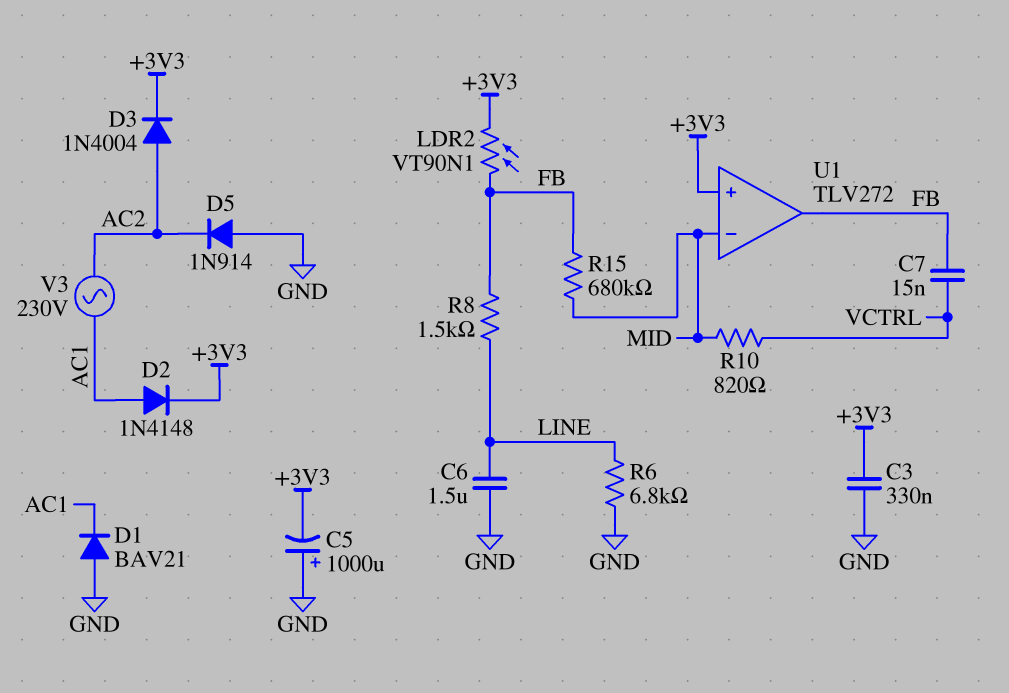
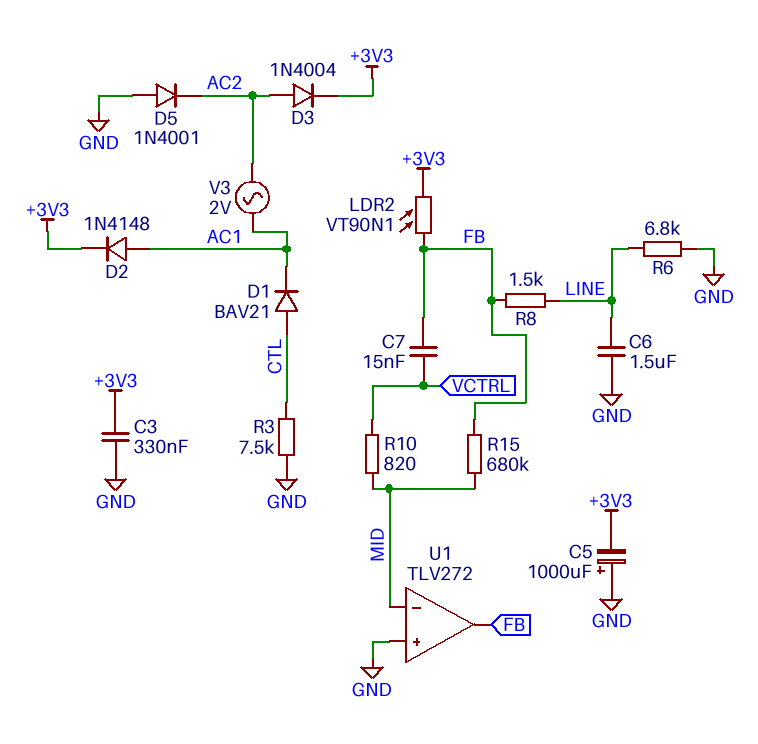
D1: diode BAV21 (A GND, K AC1) -> diode BAV21 (A CTL, K AC1)
D5: diode 1N914 (A GND, K AC2) -> diode 1N4001 (A GND, K AC2)
R3: none -> 7.5k (CTL, GND)
U1 pin in+: +3V3 -> GND
V3: AC 230V (AC1, AC2) -> AC 2V (AC1, AC2)

